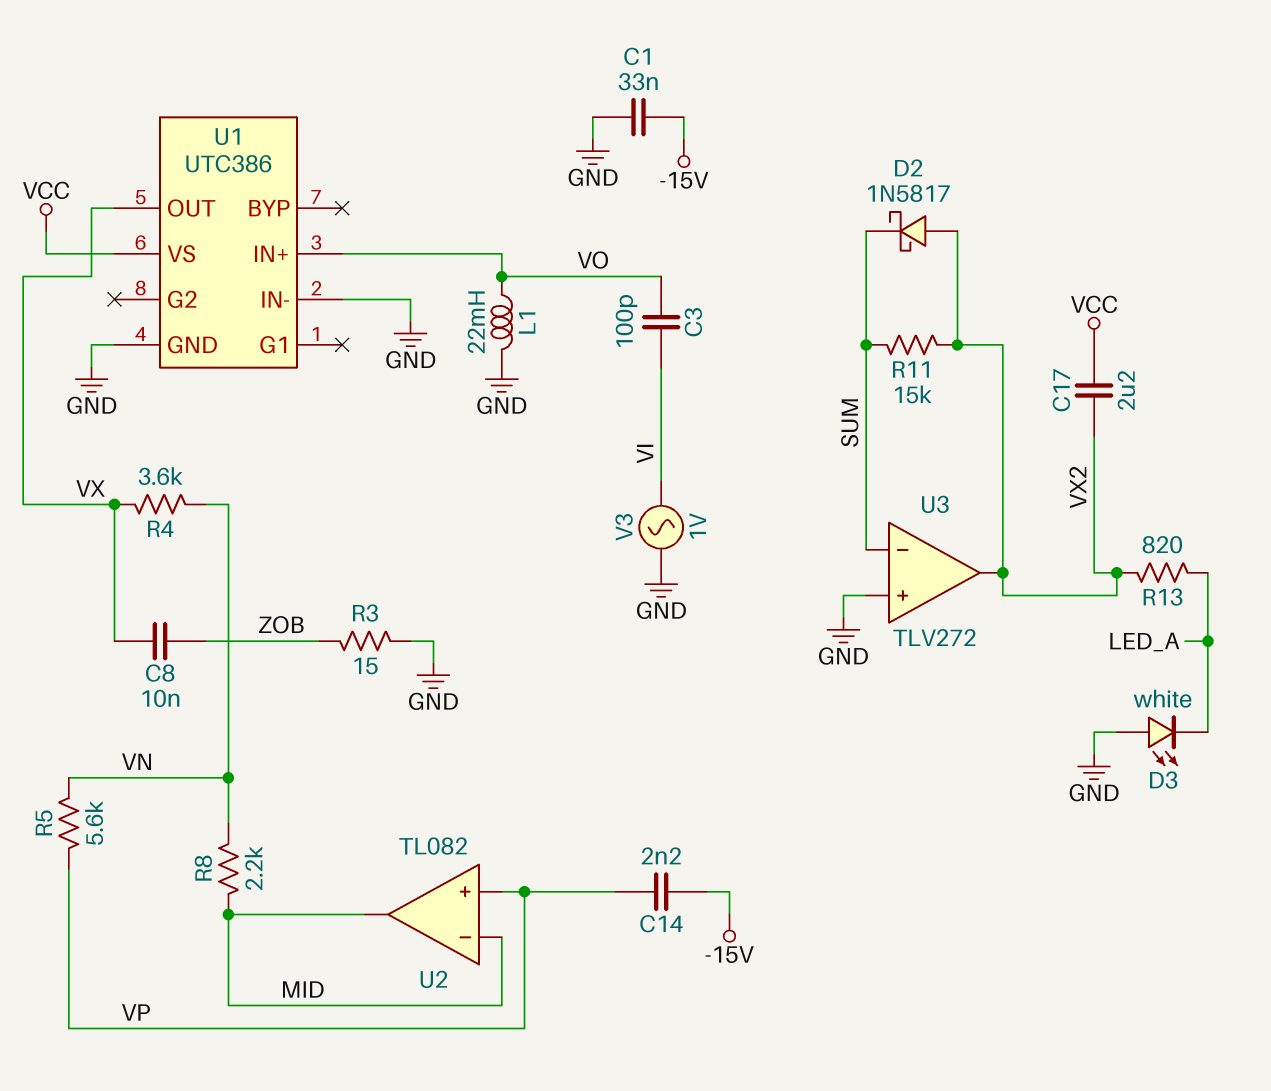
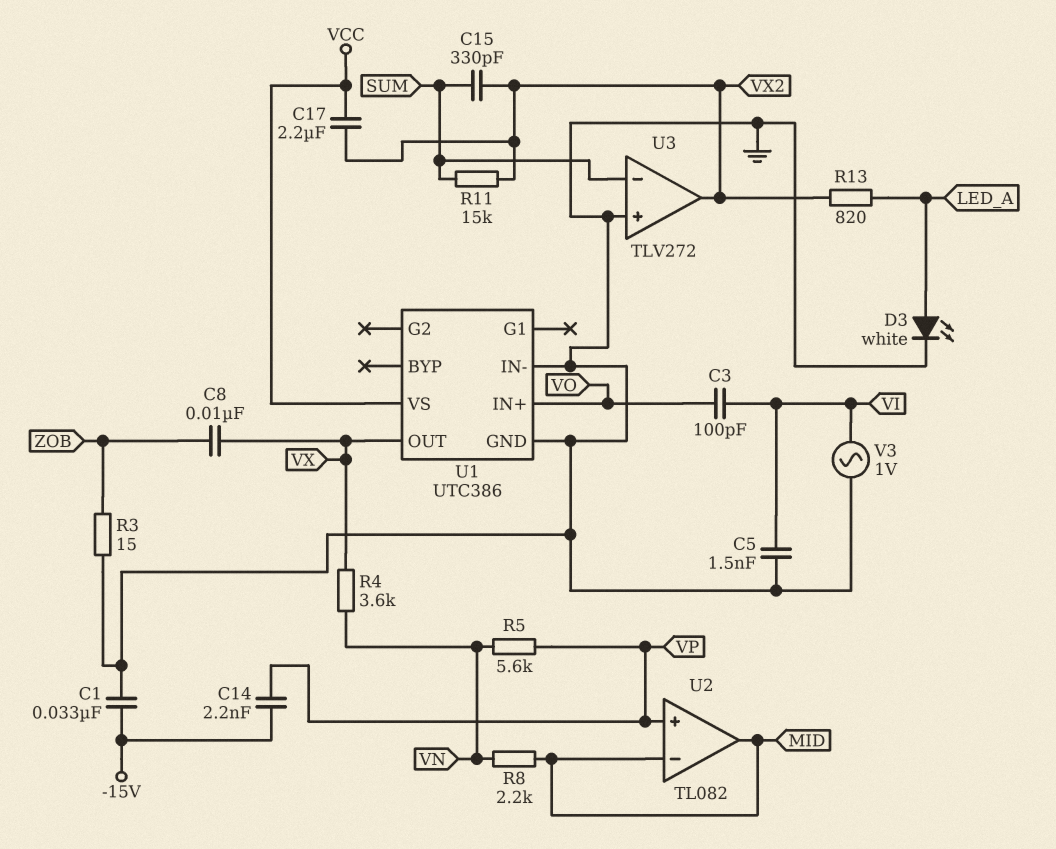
C5: none -> 1.5nF (GND, VI)
C15: none -> 330pF (SUM, VX2)
D2: schottky 1N5817 (A VX2, K SUM) -> none
D3: LED white (A GND, K LED_A) -> LED white (A LED_A, K GND)
L1: 22mH (GND, VO) -> none

